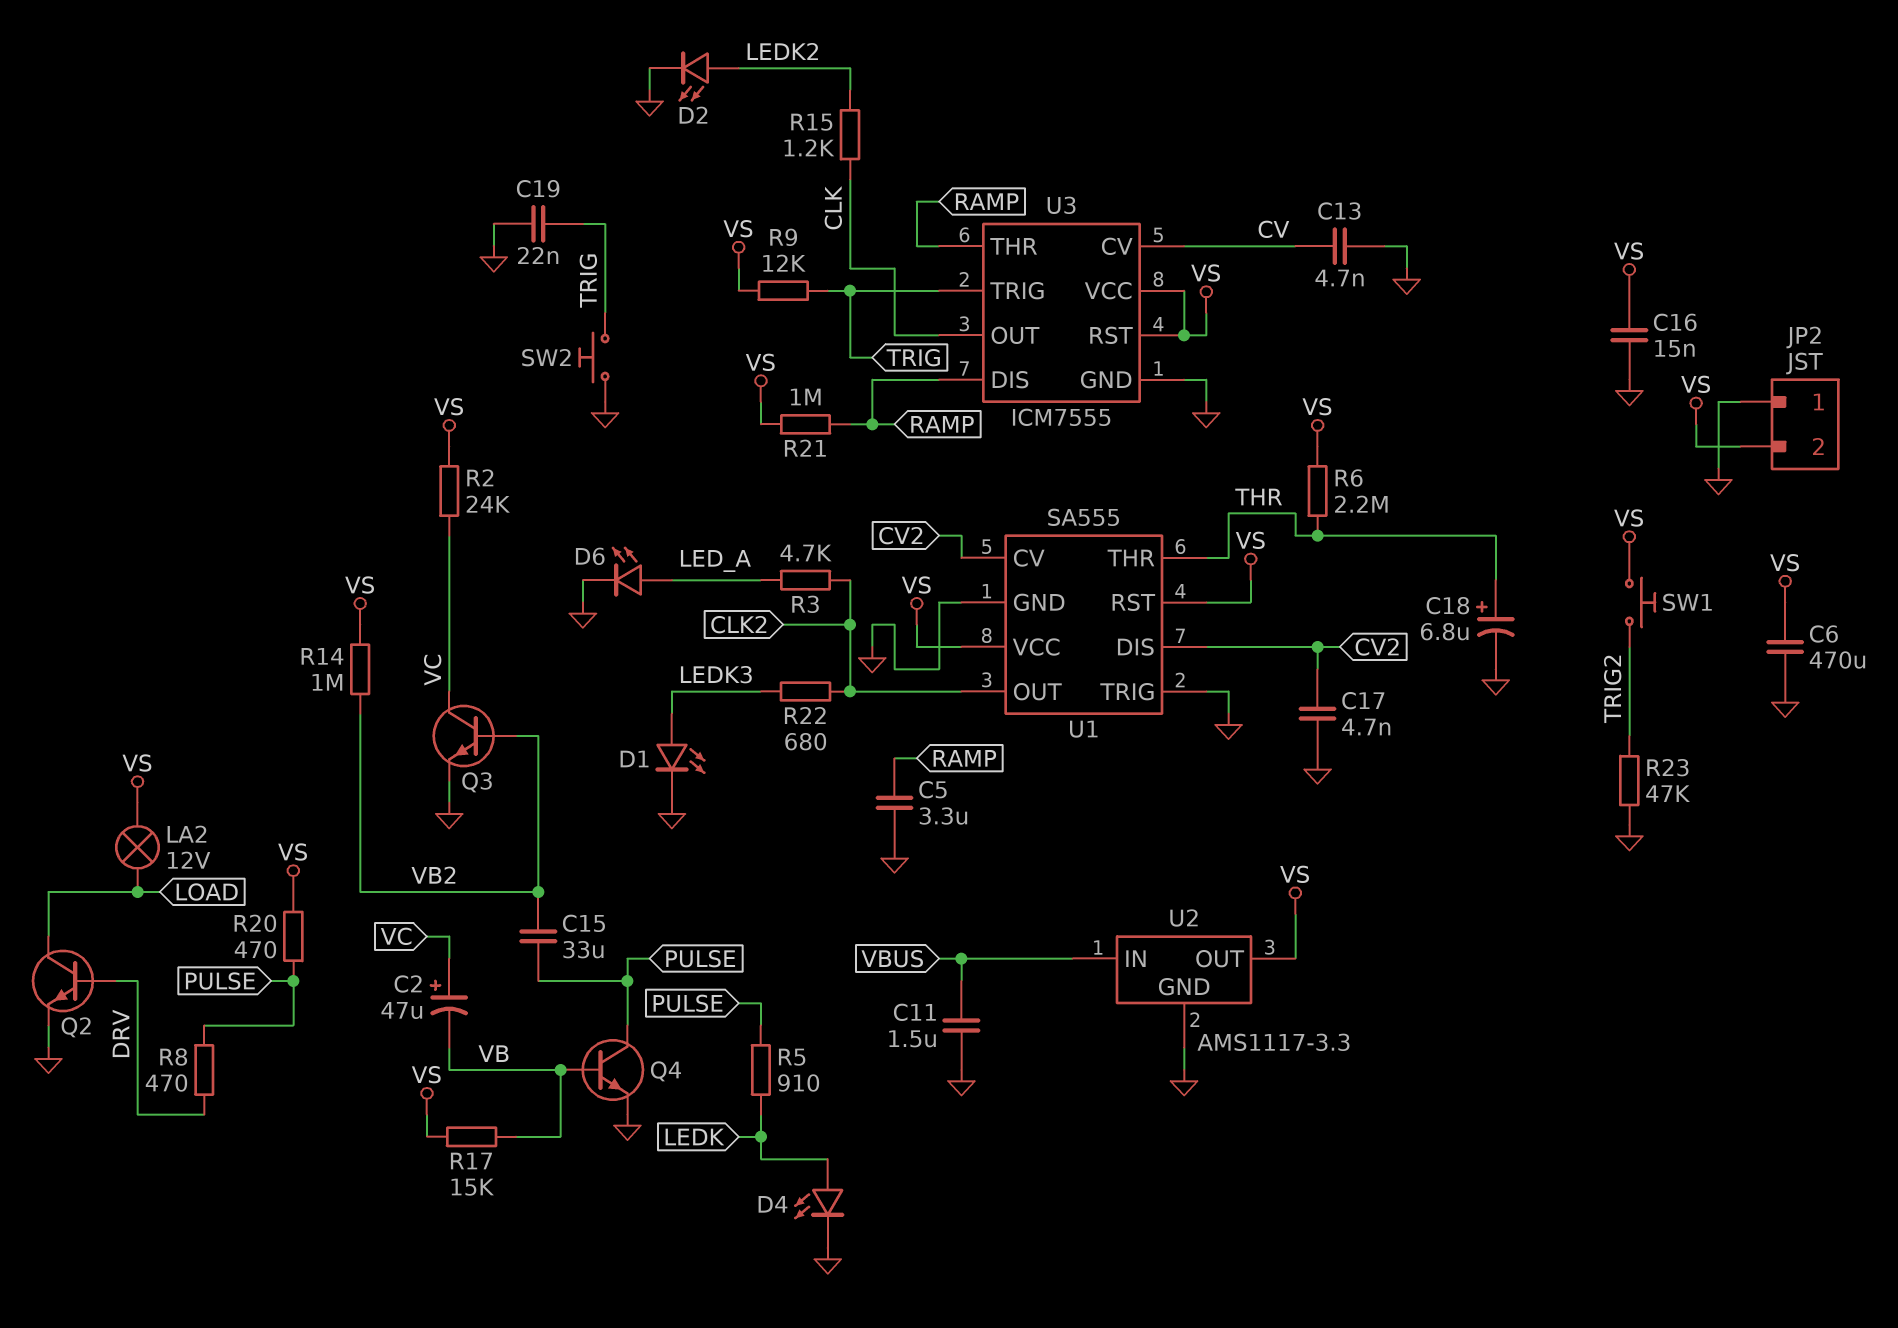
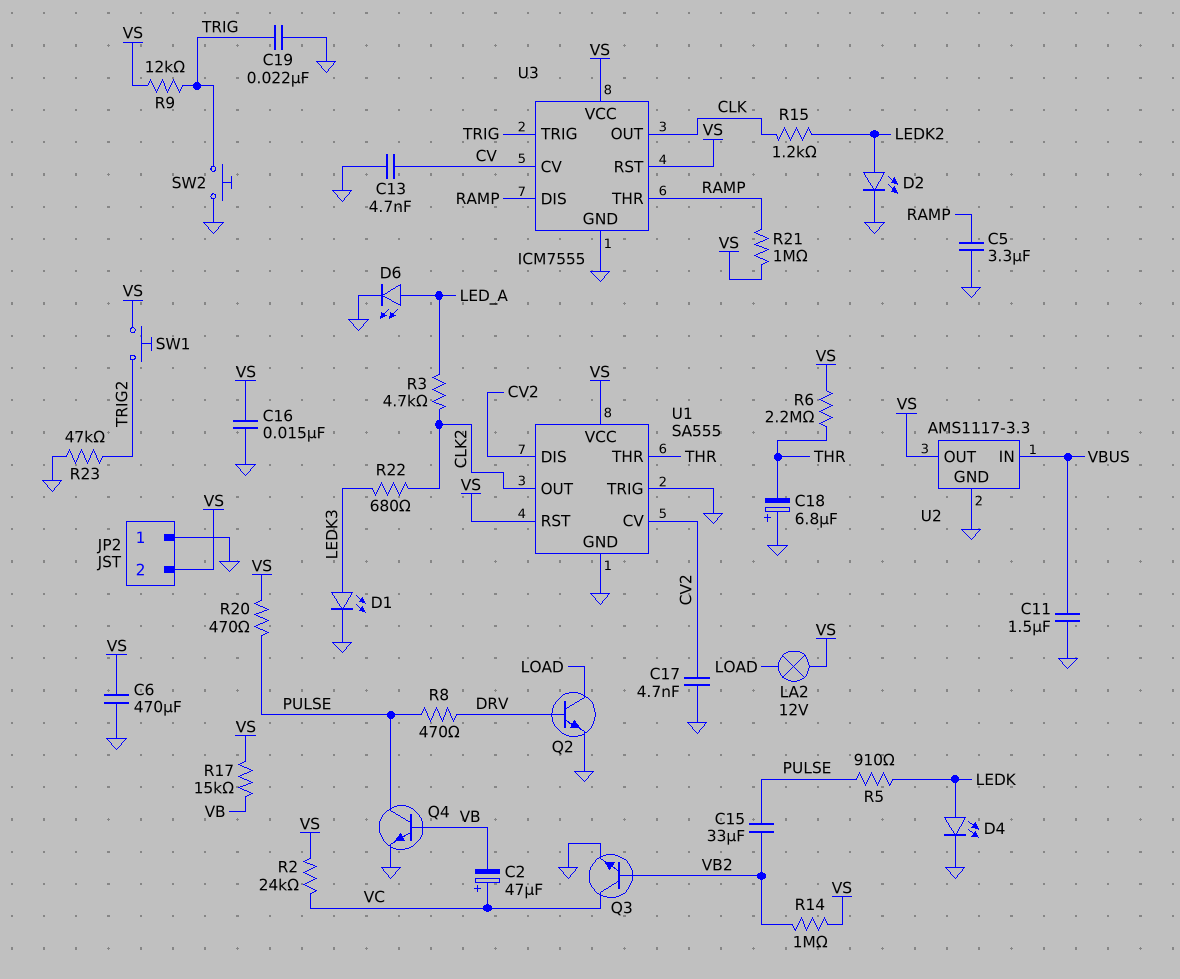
C18: 6.8uF (plus THR, minus GND) -> 6.8uF (plus GND, minus THR)

